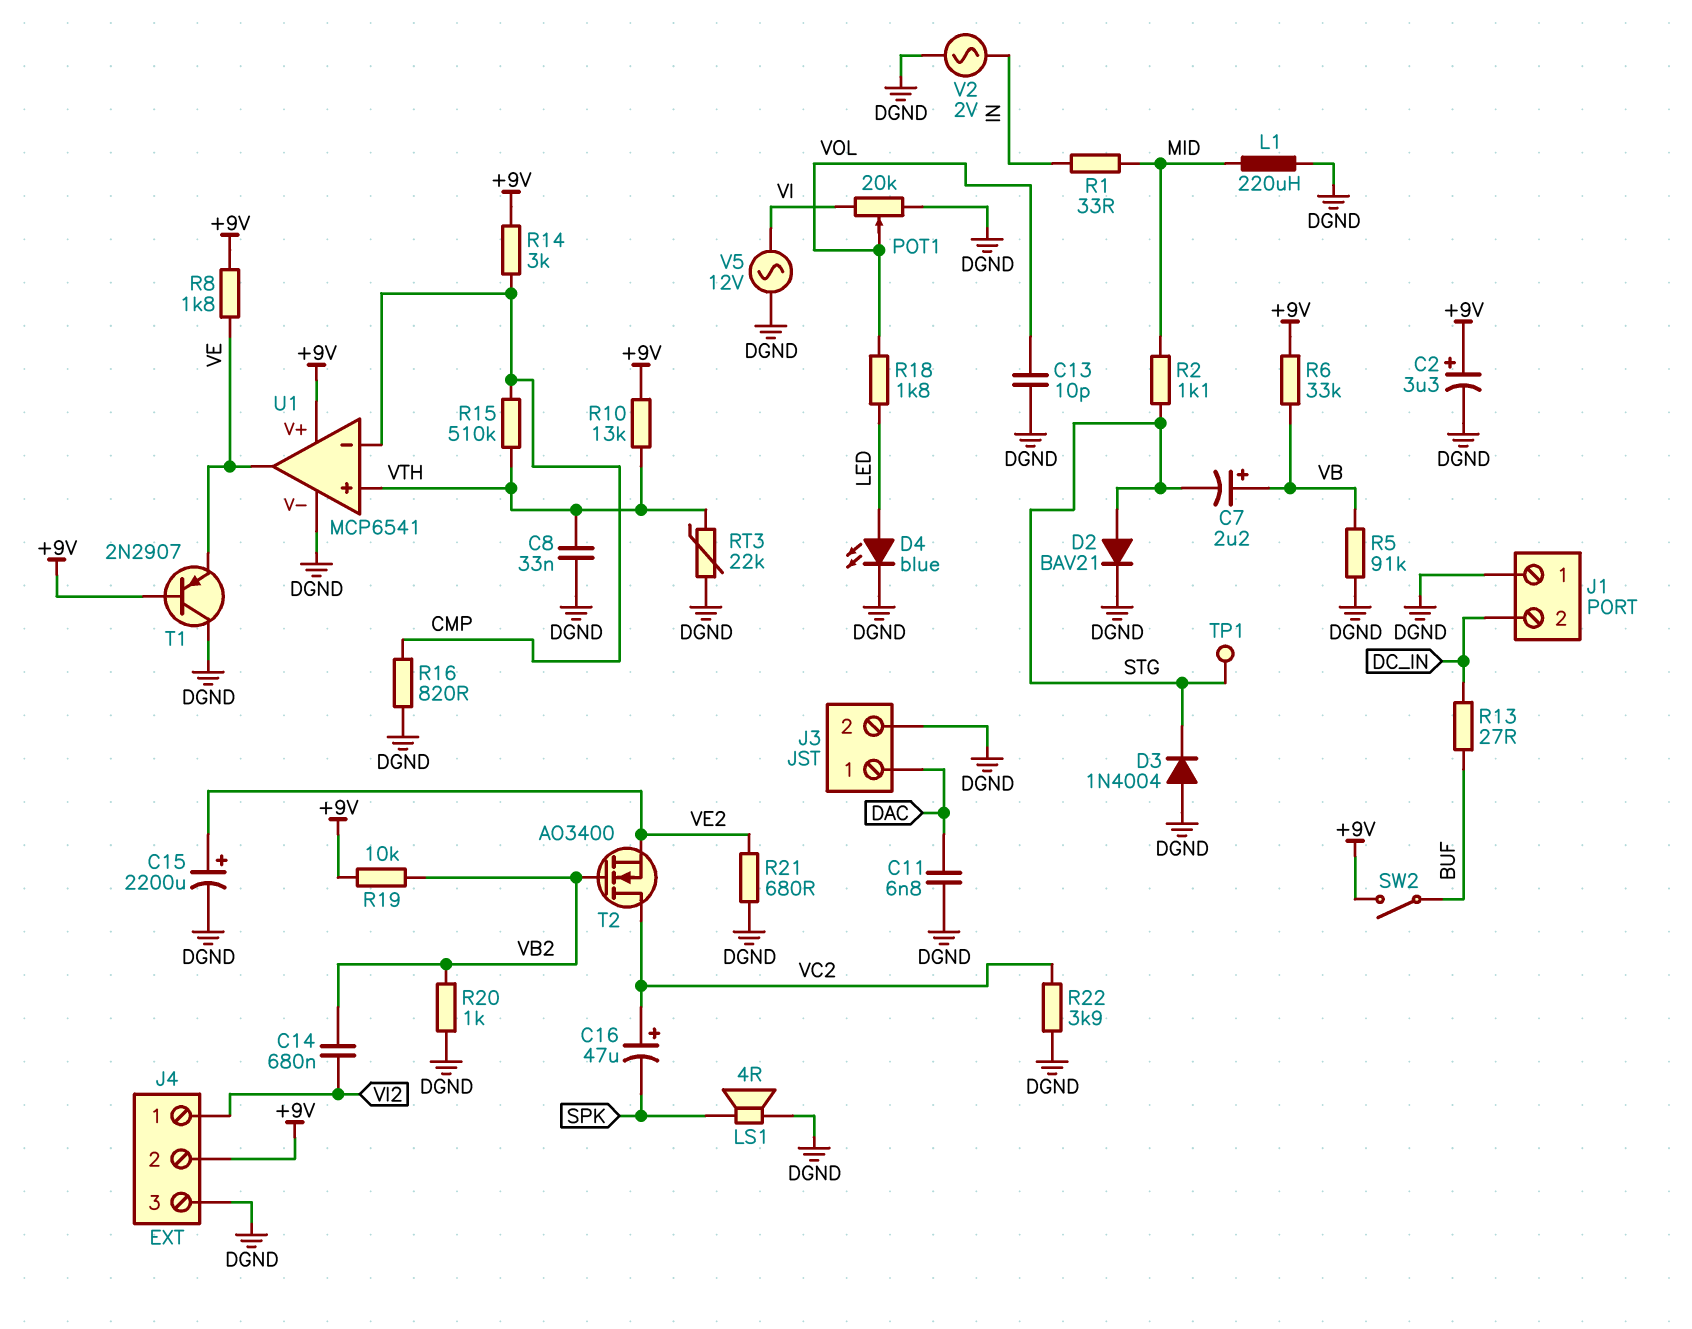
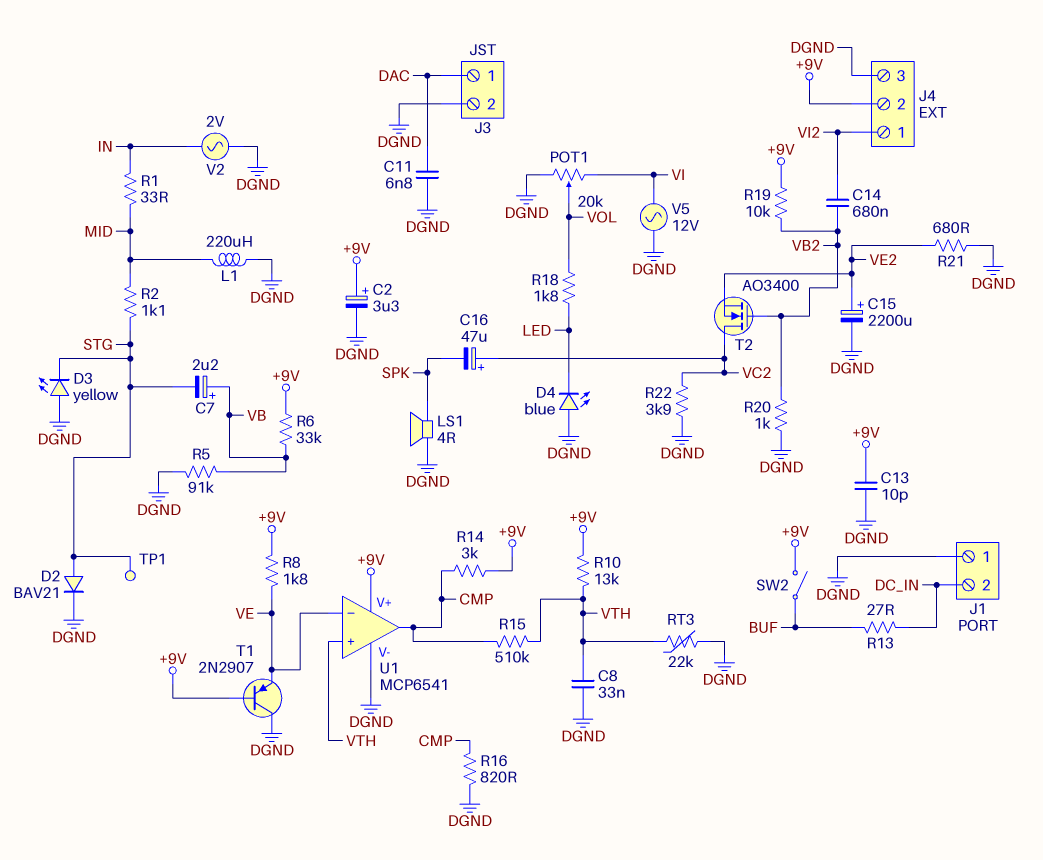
C13: 10pF (DGND, VOL) -> 10pF (+9V, DGND)
D3: diode 1N4004 (A DGND, K STG) -> LED yellow (A DGND, K STG)
D4: LED blue (A LED, K DGND) -> LED blue (A DGND, K LED)
U1 pin in-: CMP -> VE
U1 pin out: VE -> CMP

